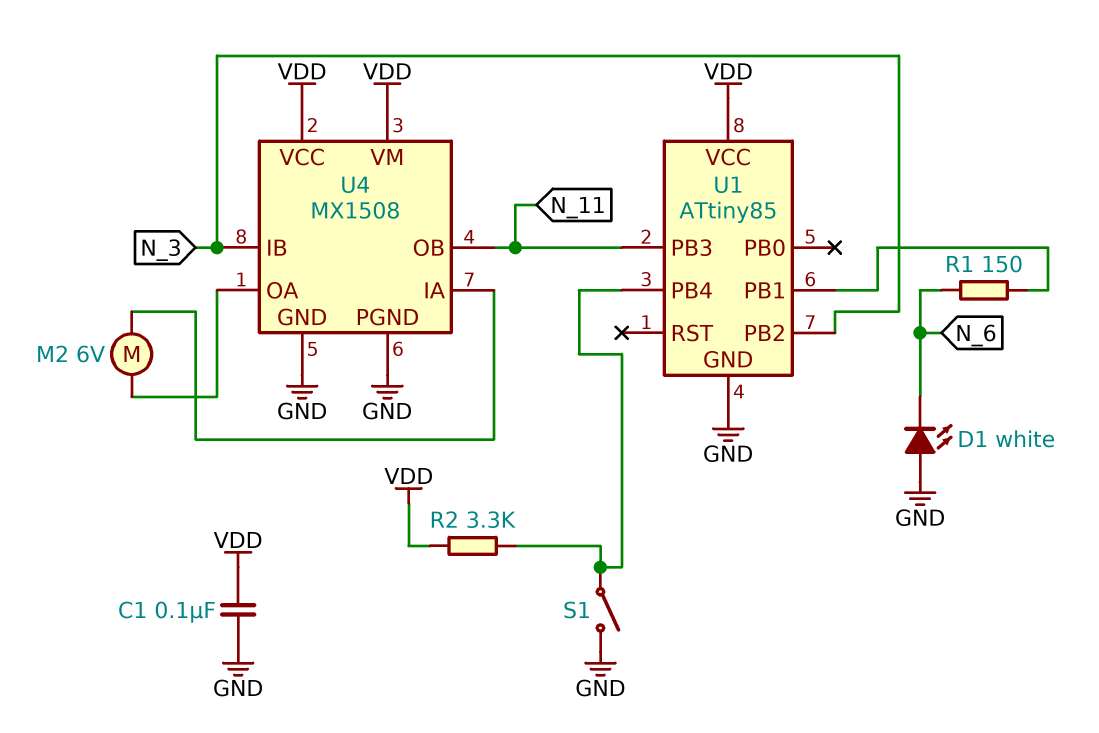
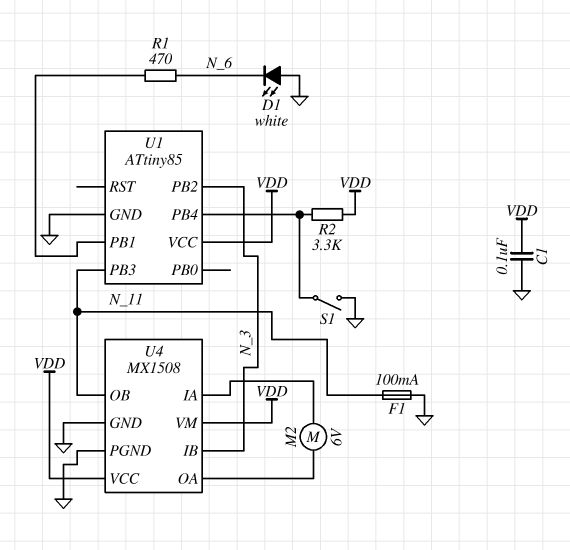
F1: none -> 100mA (GND, N_11)
R1: 150 (N_6, U1/PB1) -> 470 (N_6, U1/PB1)

